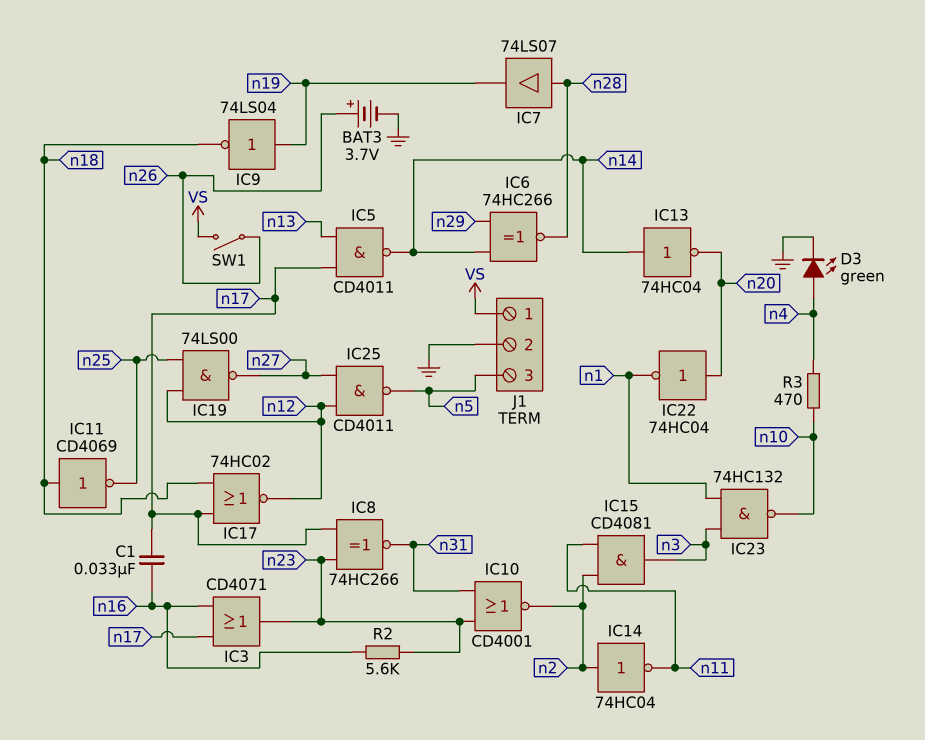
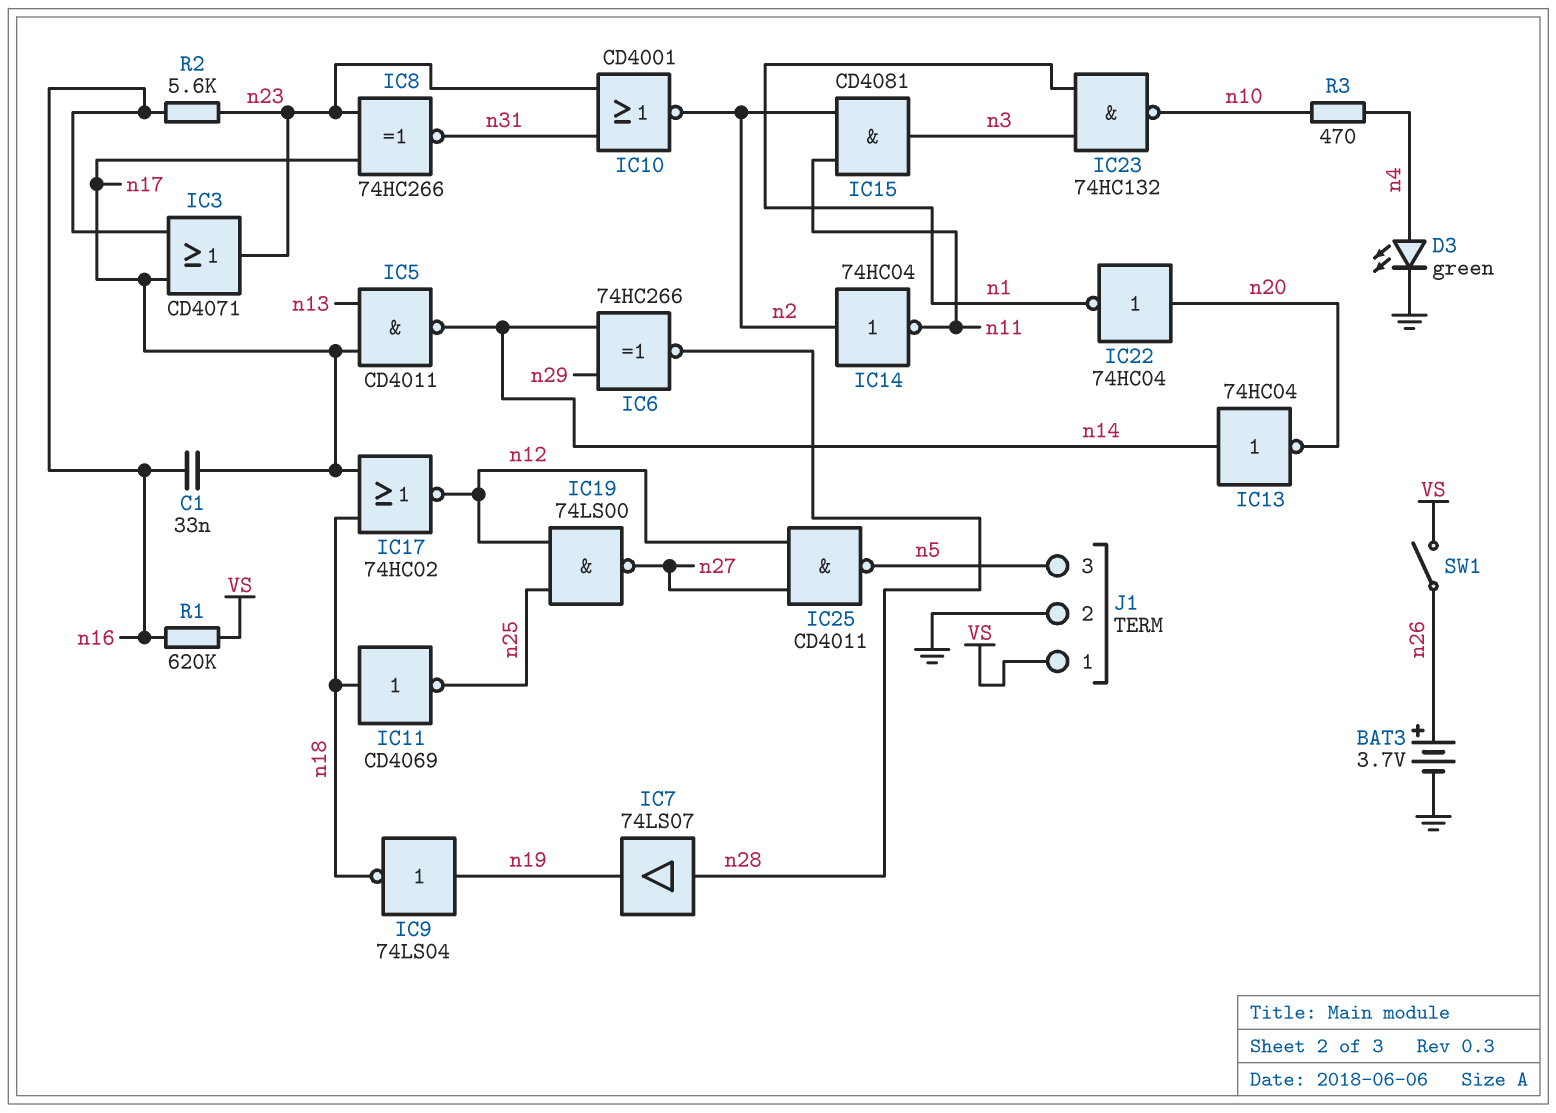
R1: none -> 620k (VS, n16)

